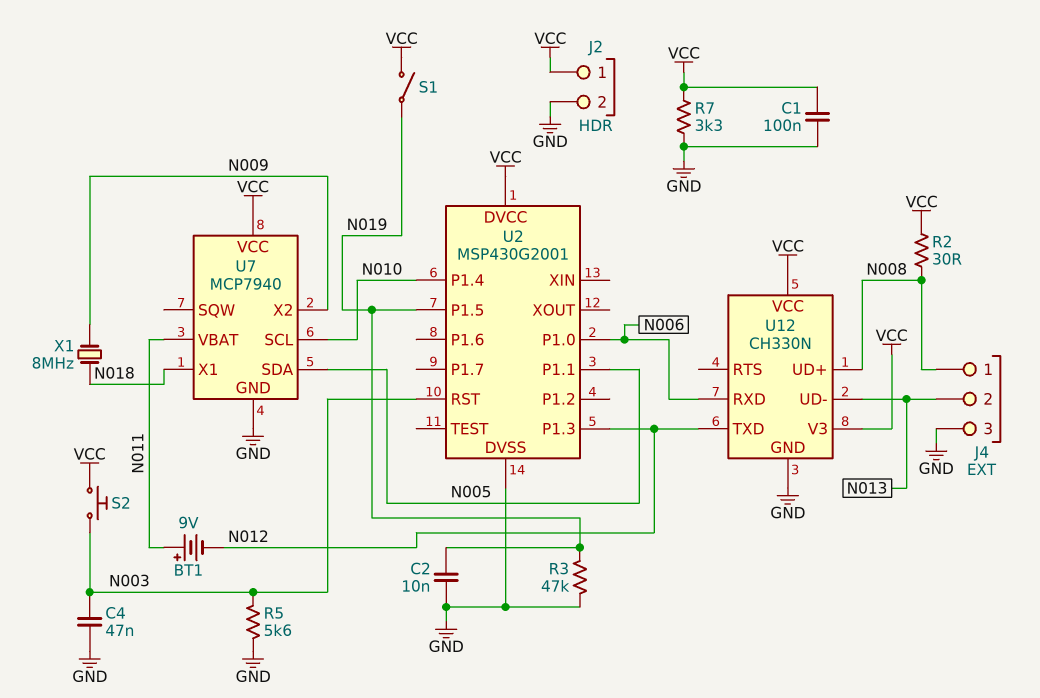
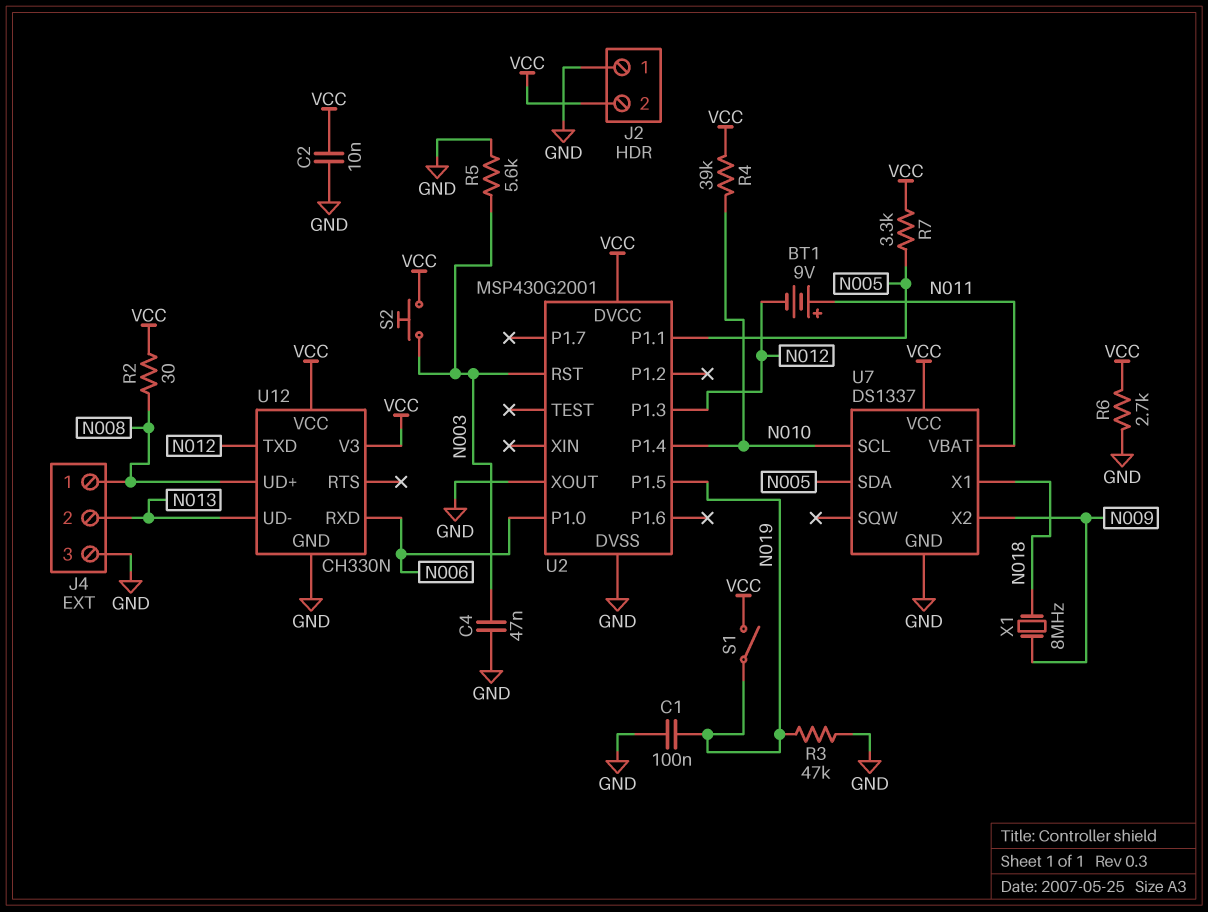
C1: 100nF (GND, VCC) -> 100nF (GND, N019)
C2: 10nF (GND, N019) -> 10nF (GND, VCC)
J2 pin 1: VCC -> GND
J2 pin 2: GND -> VCC
R4: none -> 39k (N010, VCC)
R6: none -> 2.7k (GND, VCC)
R7: 3.3k (GND, VCC) -> 3.3k (N005, VCC)
U2 pin XOUT: none -> GND
U7: MCP7940 -> DS1337

